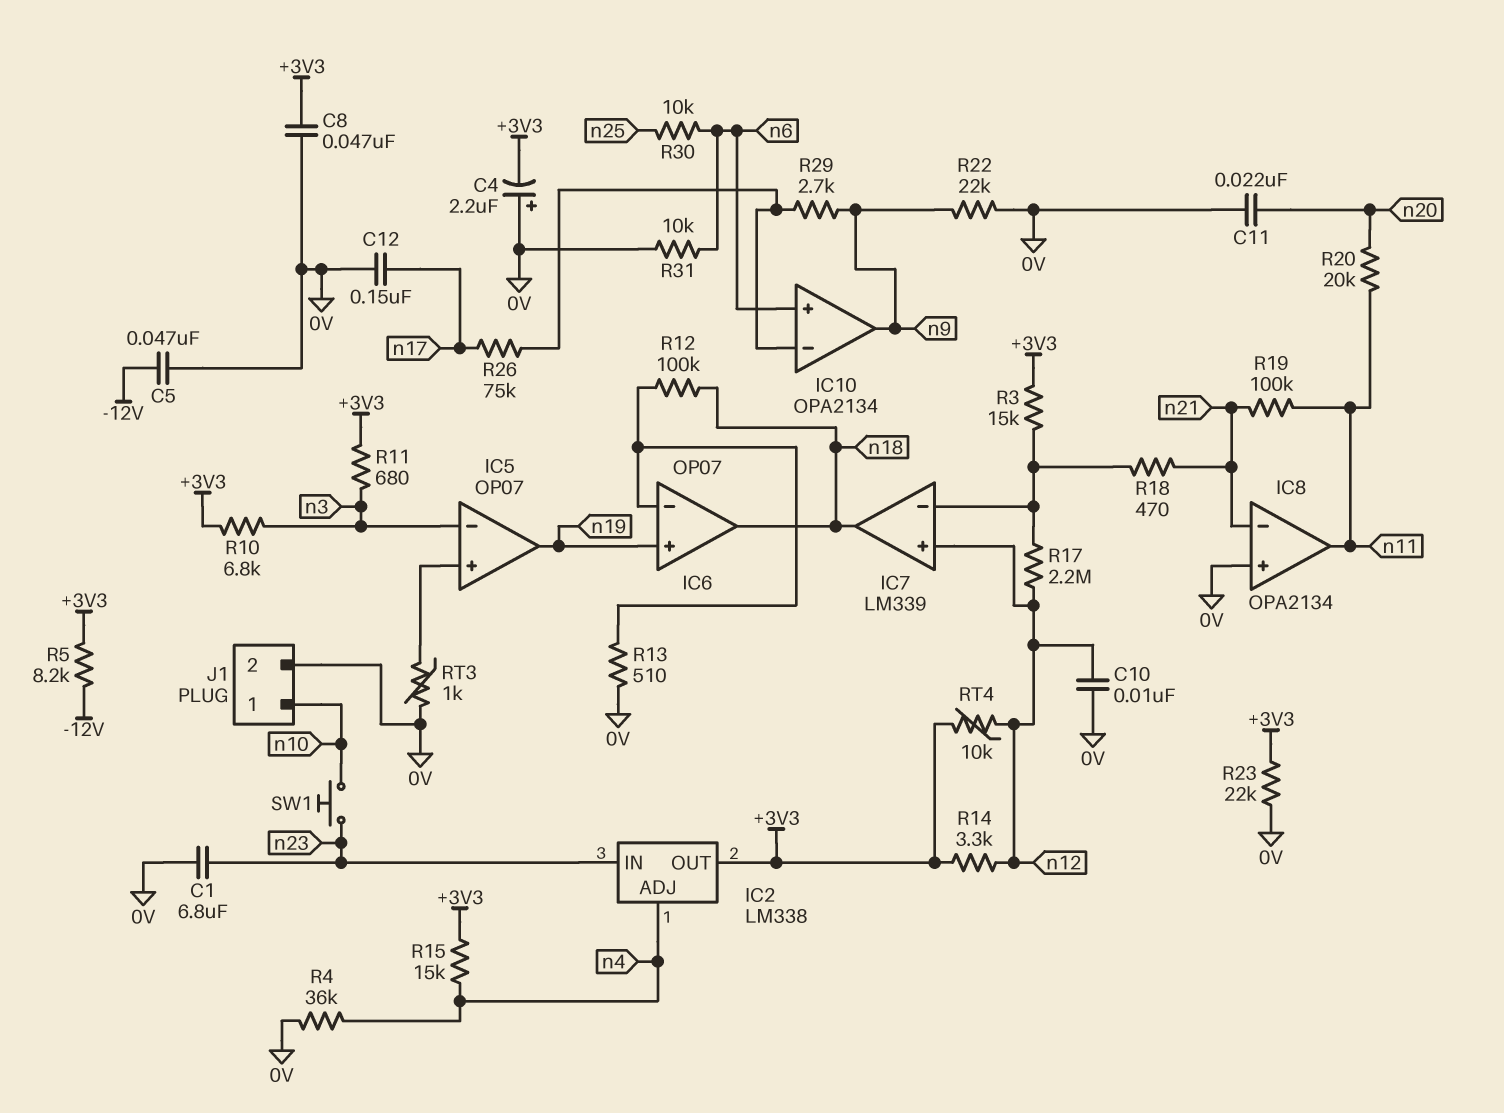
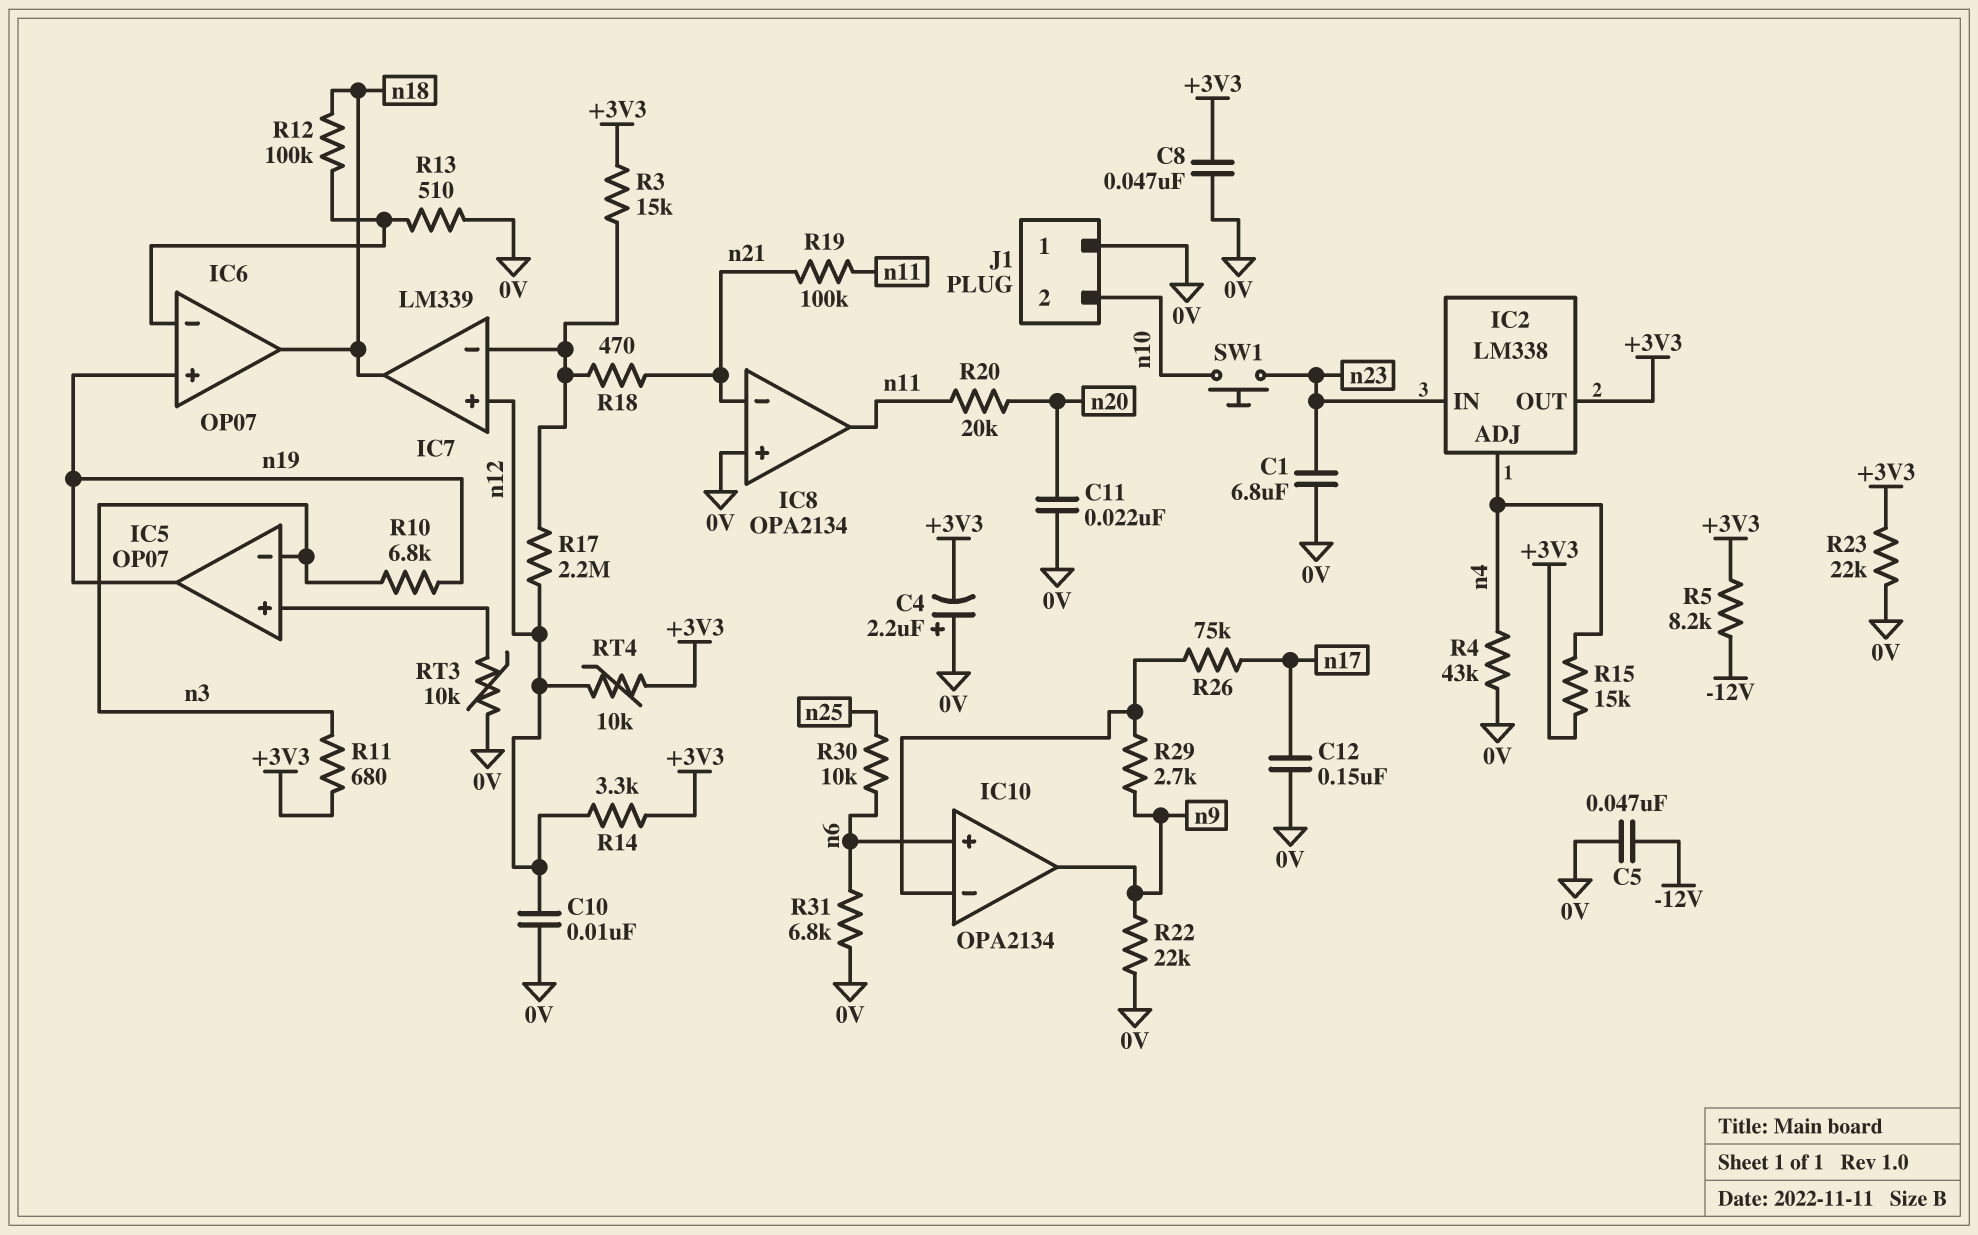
J1 pin 1: n10 -> 0V
J1 pin 2: 0V -> n10
R4: 36k (0V, n4) -> 43k (0V, n4)
R10: 6.8k (+3V3, n3) -> 6.8k (n3, n19)
R31: 10k (0V, n6) -> 6.8k (0V, n6)
RT3: 1k (0V, IC5/in+) -> 10k (0V, IC5/in+)

